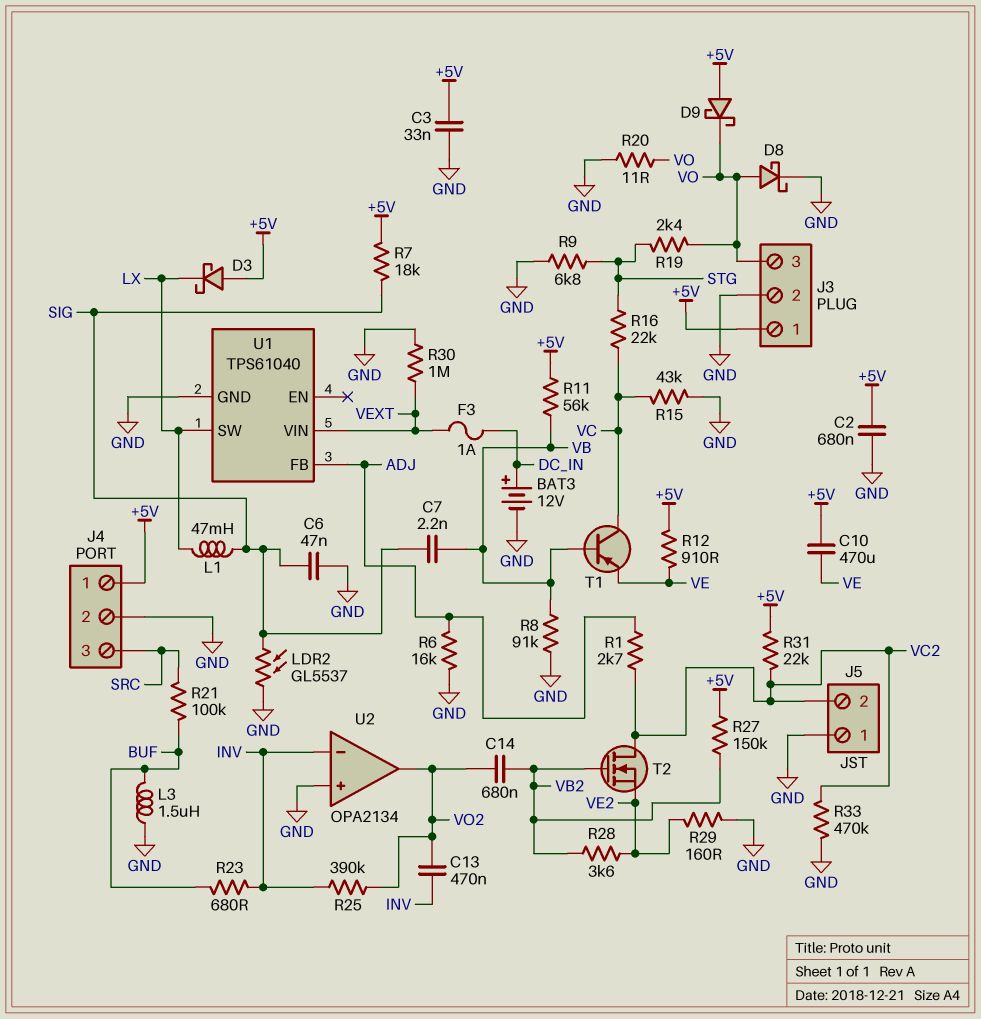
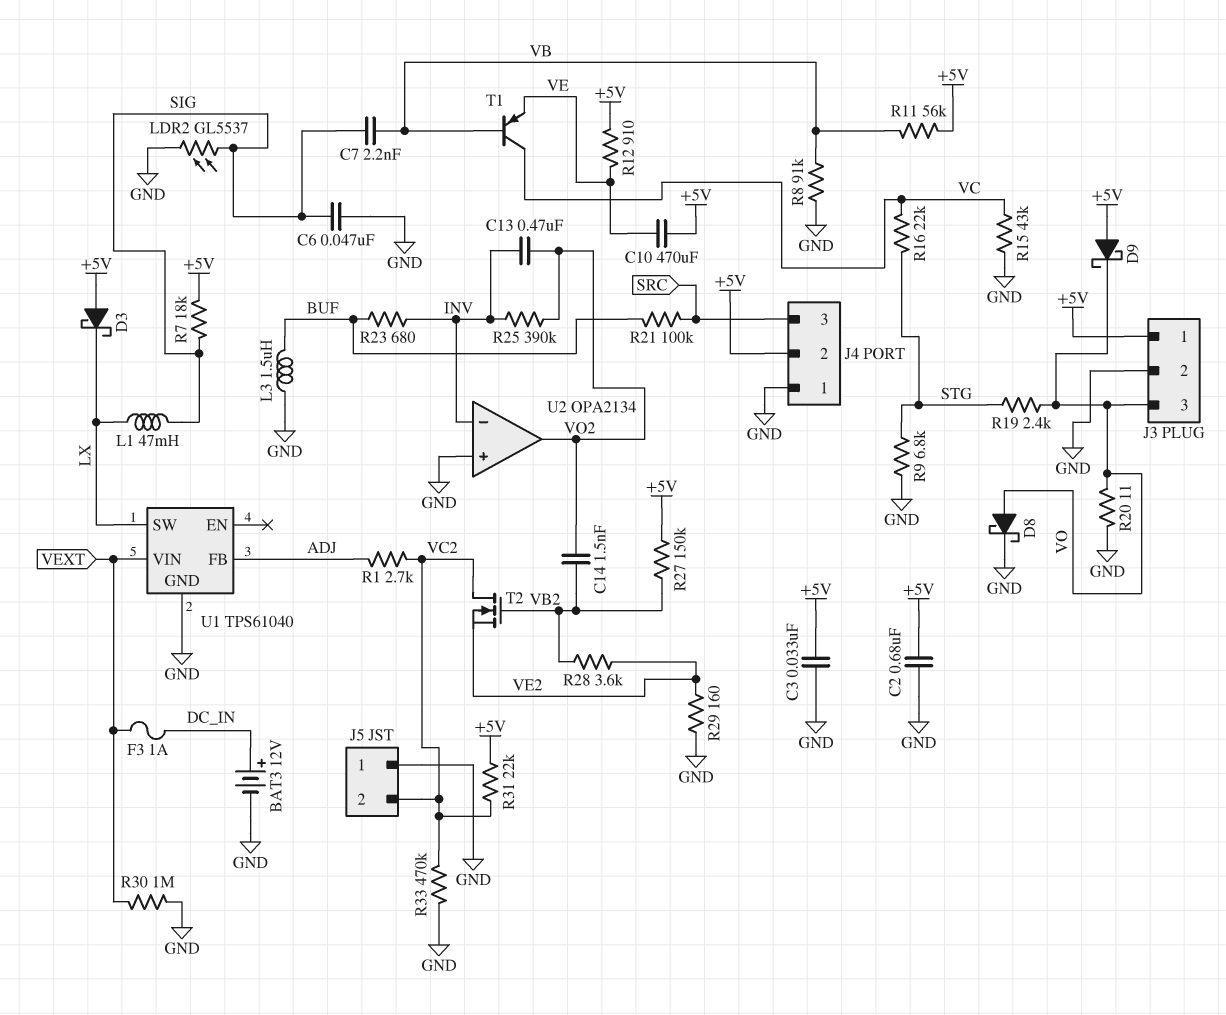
C14: 680nF (VB2, VO2) -> 1.5nF (VB2, VO2)
J4 pin 1: +5V -> GND
J4 pin 2: GND -> +5V
R6: 16k (ADJ, GND) -> none

